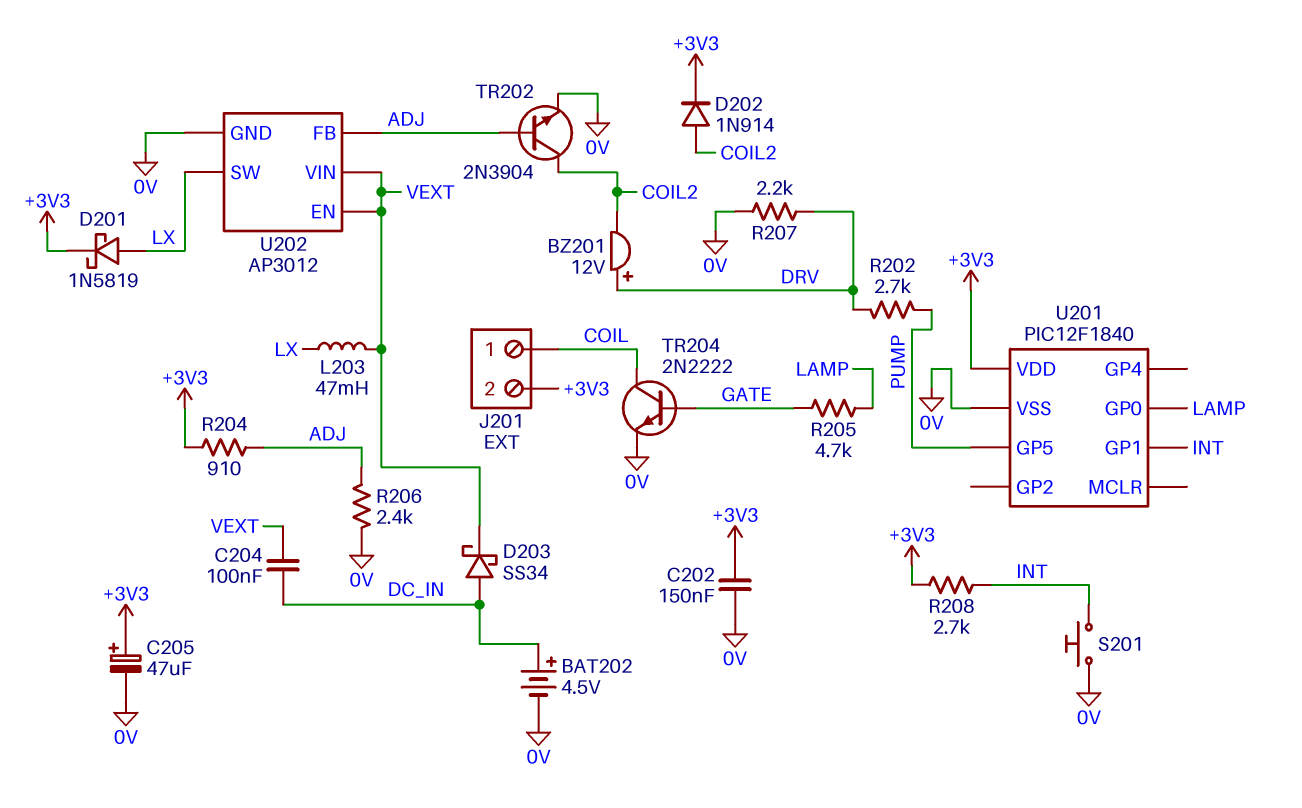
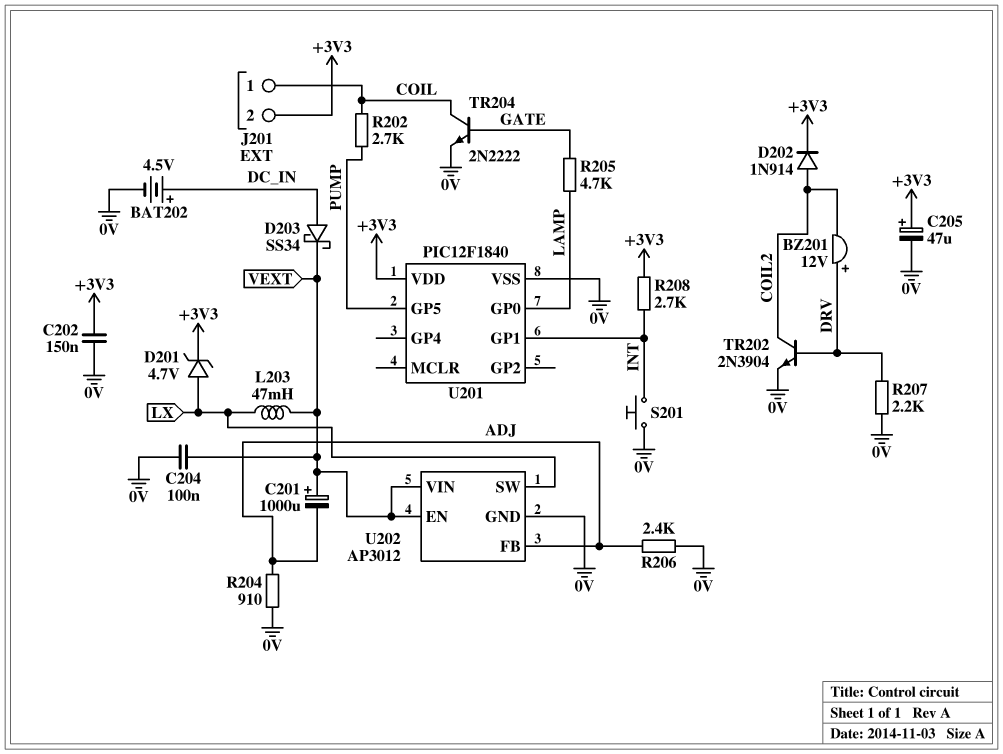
C201: none -> 1000uF (plus VEXT, minus ADJ)
C204: 100nF (DC_IN, VEXT) -> 100nF (0V, VEXT)
D201: schottky 1N5819 (A LX, K +3V3) -> zener 4.7V (A LX, K +3V3)
R202: 2.7k (DRV, PUMP) -> 2.7k (COIL, PUMP)
R204: 910 (+3V3, ADJ) -> 910 (0V, ADJ)
TR202: NPN 2N3904 (B ADJ, C COIL2, E 0V) -> NPN 2N3904 (B DRV, C COIL2, E 0V)

